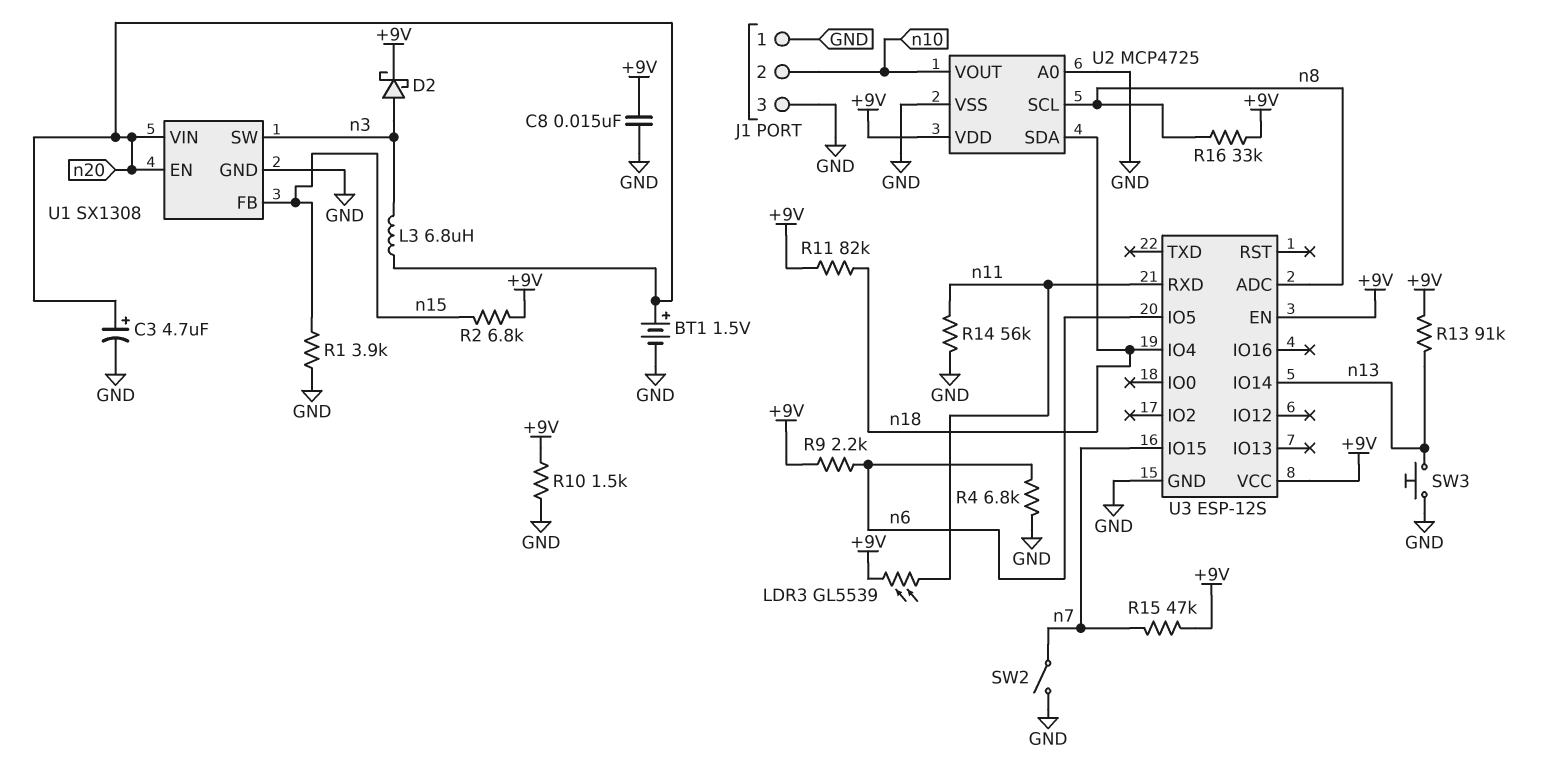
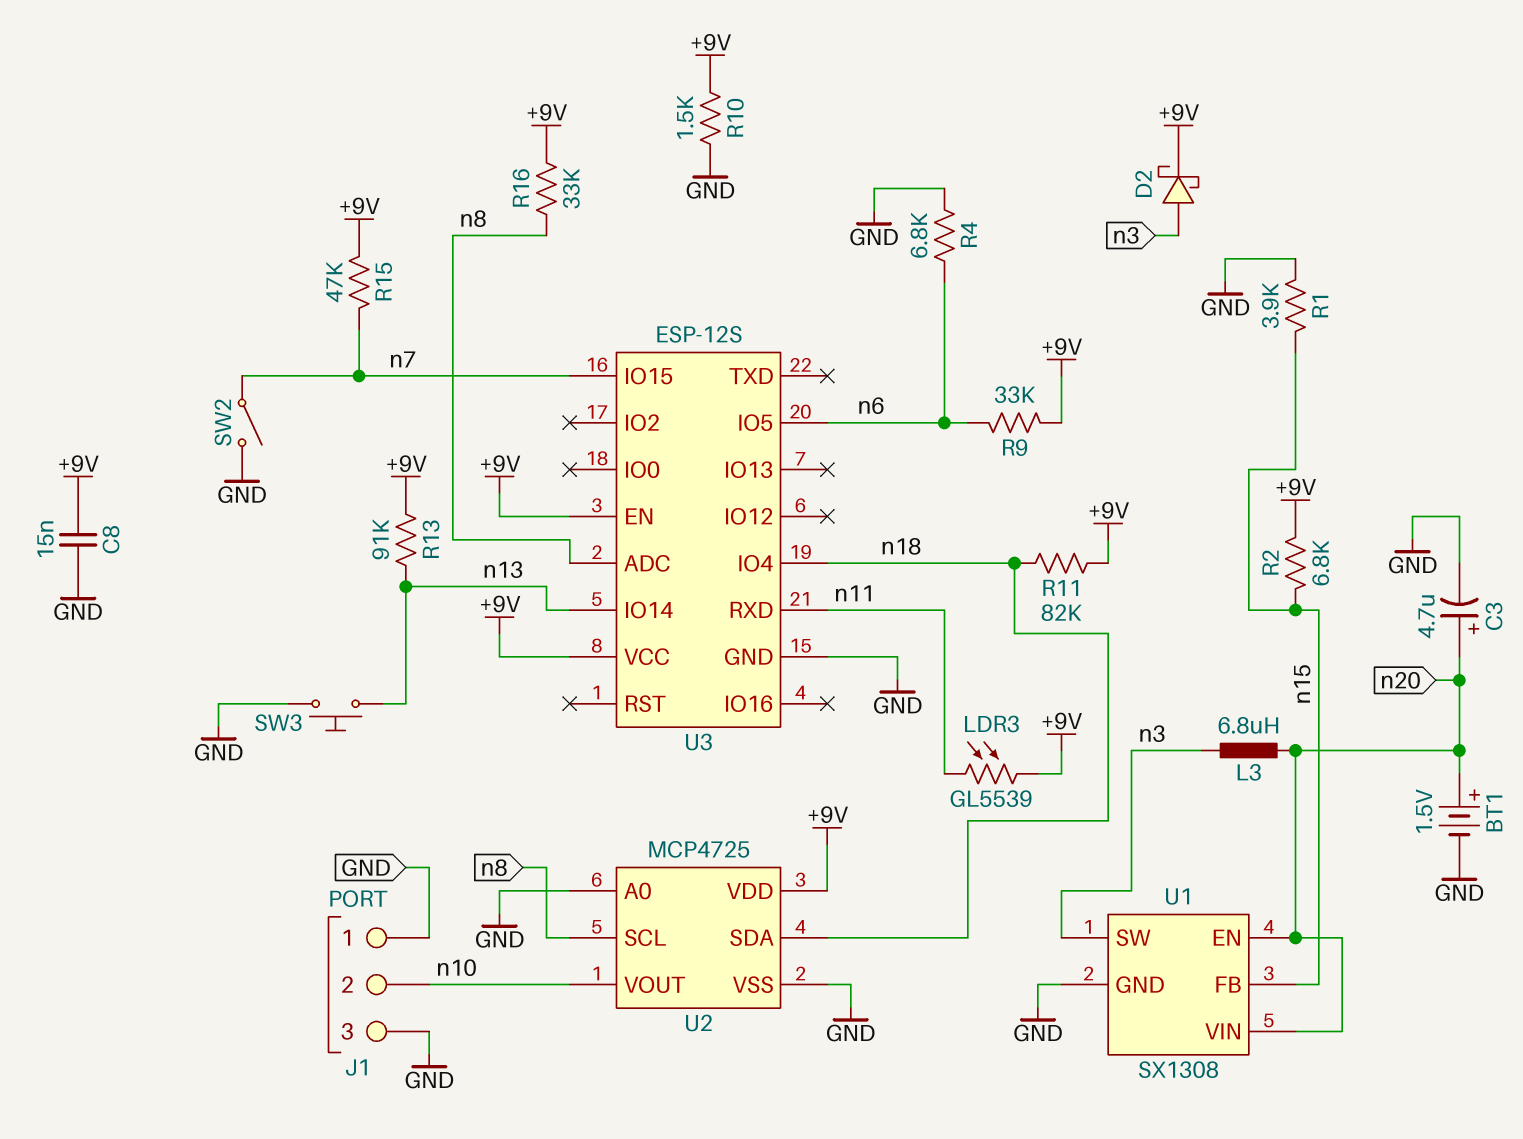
R9: 2.2k (+9V, n6) -> 33k (+9V, n6)
R14: 56k (GND, n11) -> none

